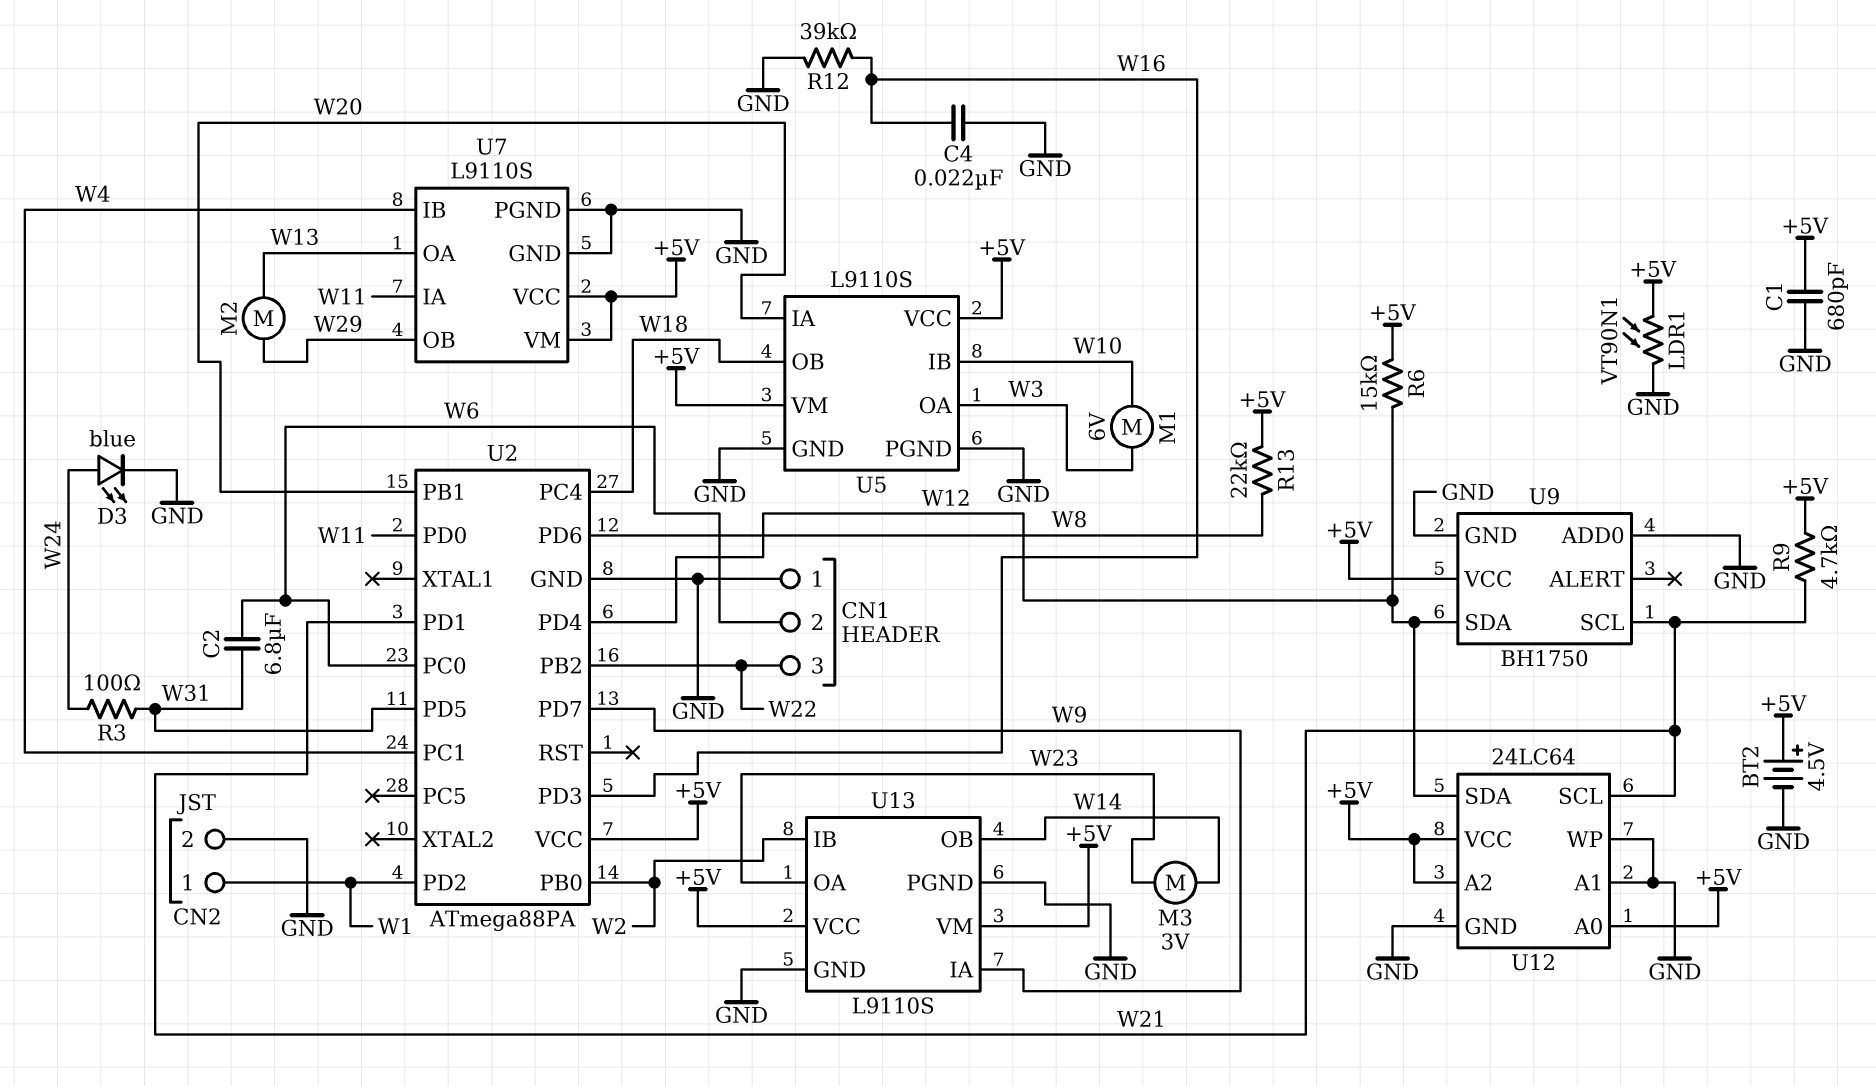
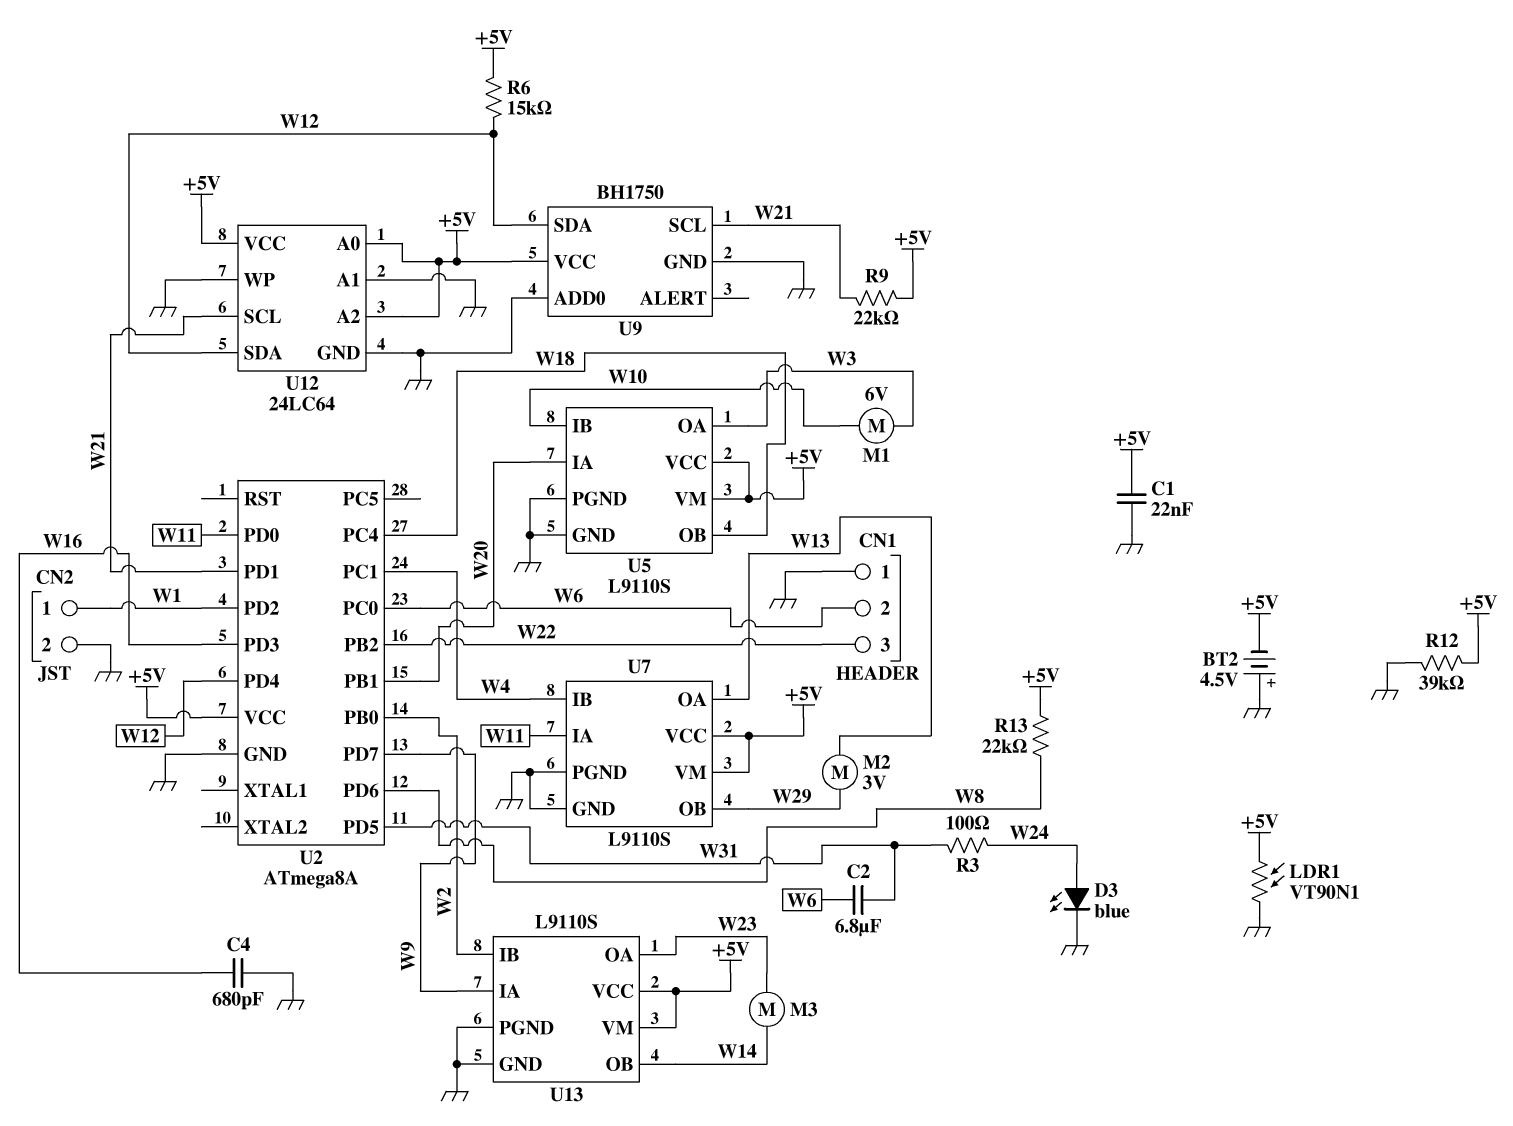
BT2: 4.5V (plus +5V, minus GND) -> 4.5V (plus GND, minus +5V)
C1: 680pF (+5V, GND) -> 22nF (+5V, GND)
C4: 22nF (GND, W16) -> 680pF (GND, W16)
M2: motor (W13, W29) -> motor 3V (W13, W29)
M3: motor 3V (W14, W23) -> motor (W14, W23)
R9: 4.7k (+5V, W21) -> 22k (+5V, W21)
R12: 39k (GND, W16) -> 39k (+5V, GND)
U2: ATmega88PA -> ATmega8A

